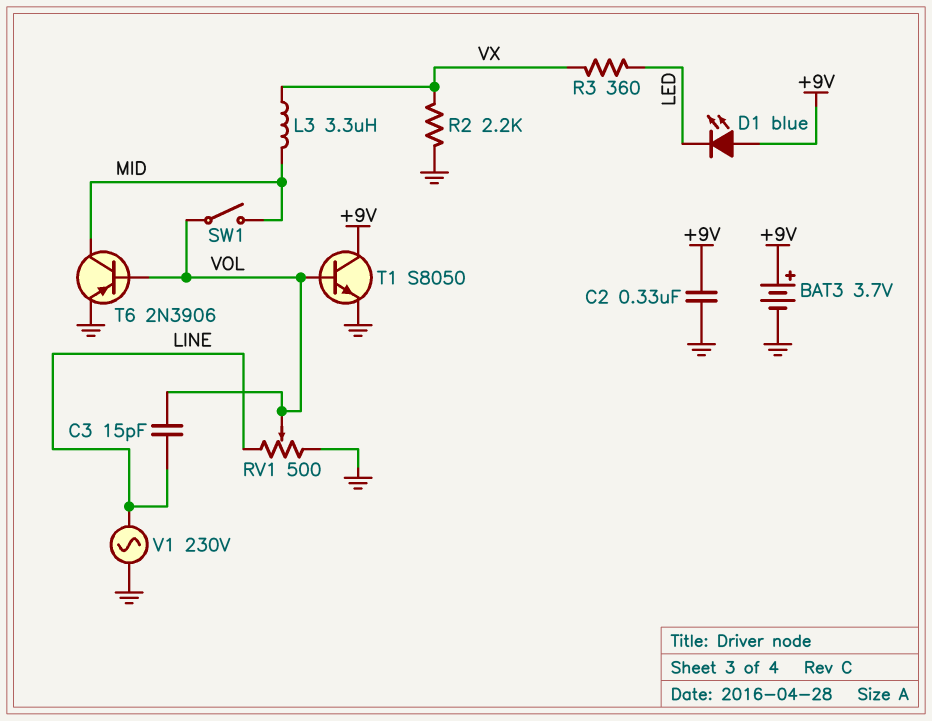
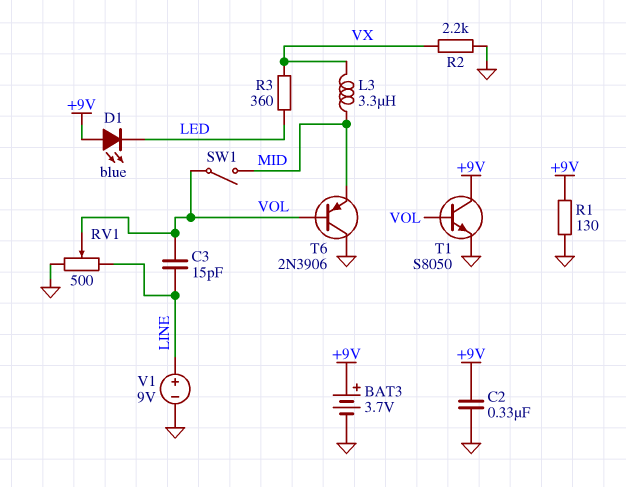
R1: none -> 130 (+9V, GND)
T6: PNP 2N3906 (B VOL, C MID, E GND) -> PNP 2N3906 (B VOL, C GND, E MID)
V1: AC 230V (GND, LINE) -> 9V (plus LINE, minus GND)

